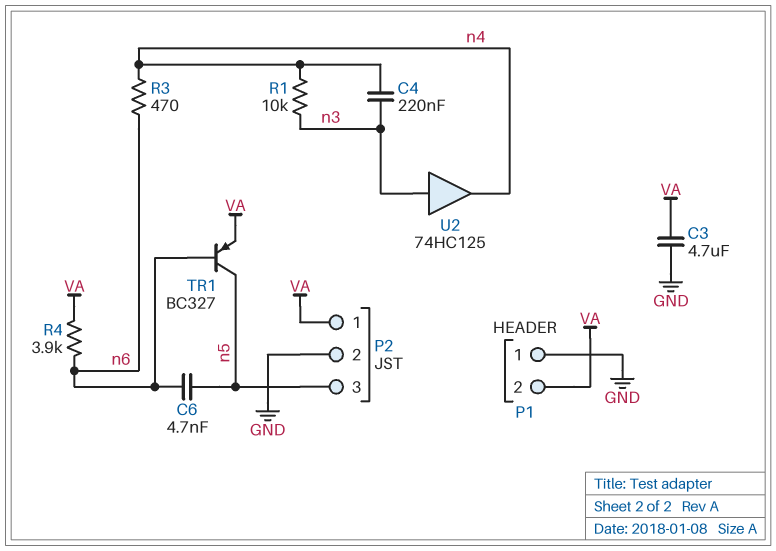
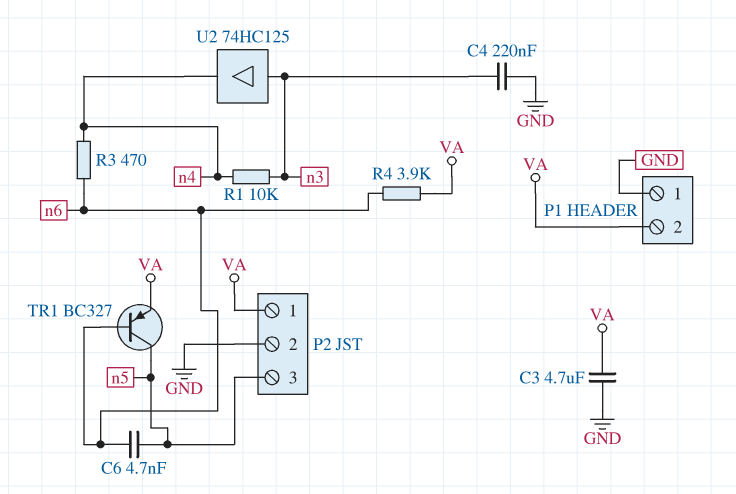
C4: 220nF (n3, n4) -> 220nF (GND, n3)

